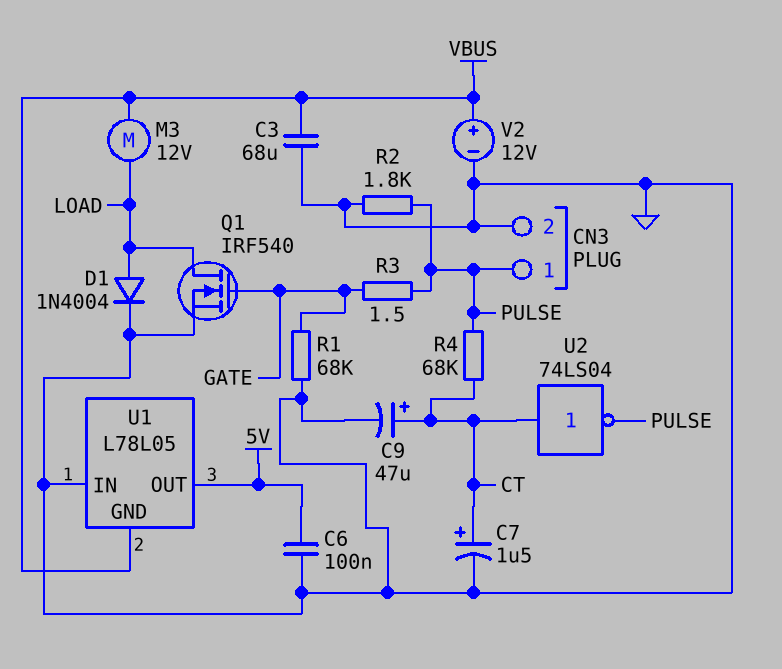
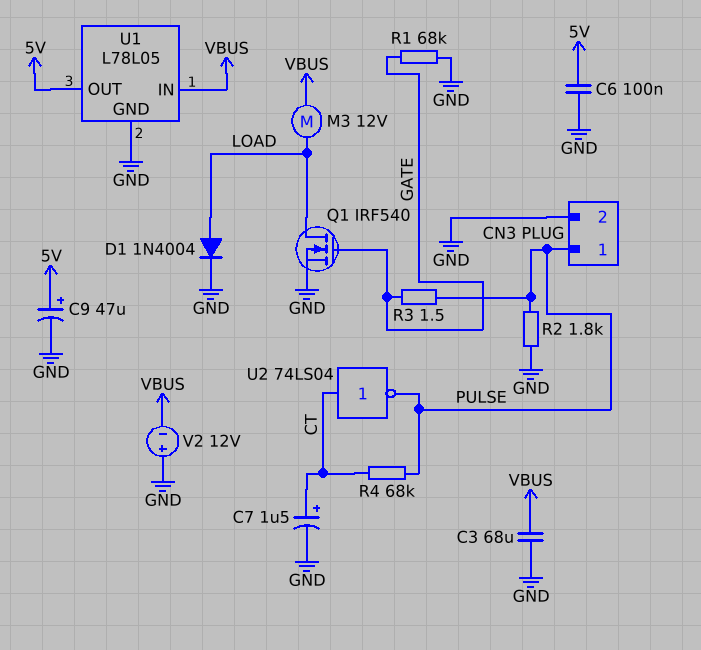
C9: 47uF (plus CT, minus GND) -> 47uF (plus 5V, minus GND)
U1 pin GND: VBUS -> GND
U1 pin IN: GND -> VBUS
V2: 12V (plus VBUS, minus GND) -> 12V (plus GND, minus VBUS)

